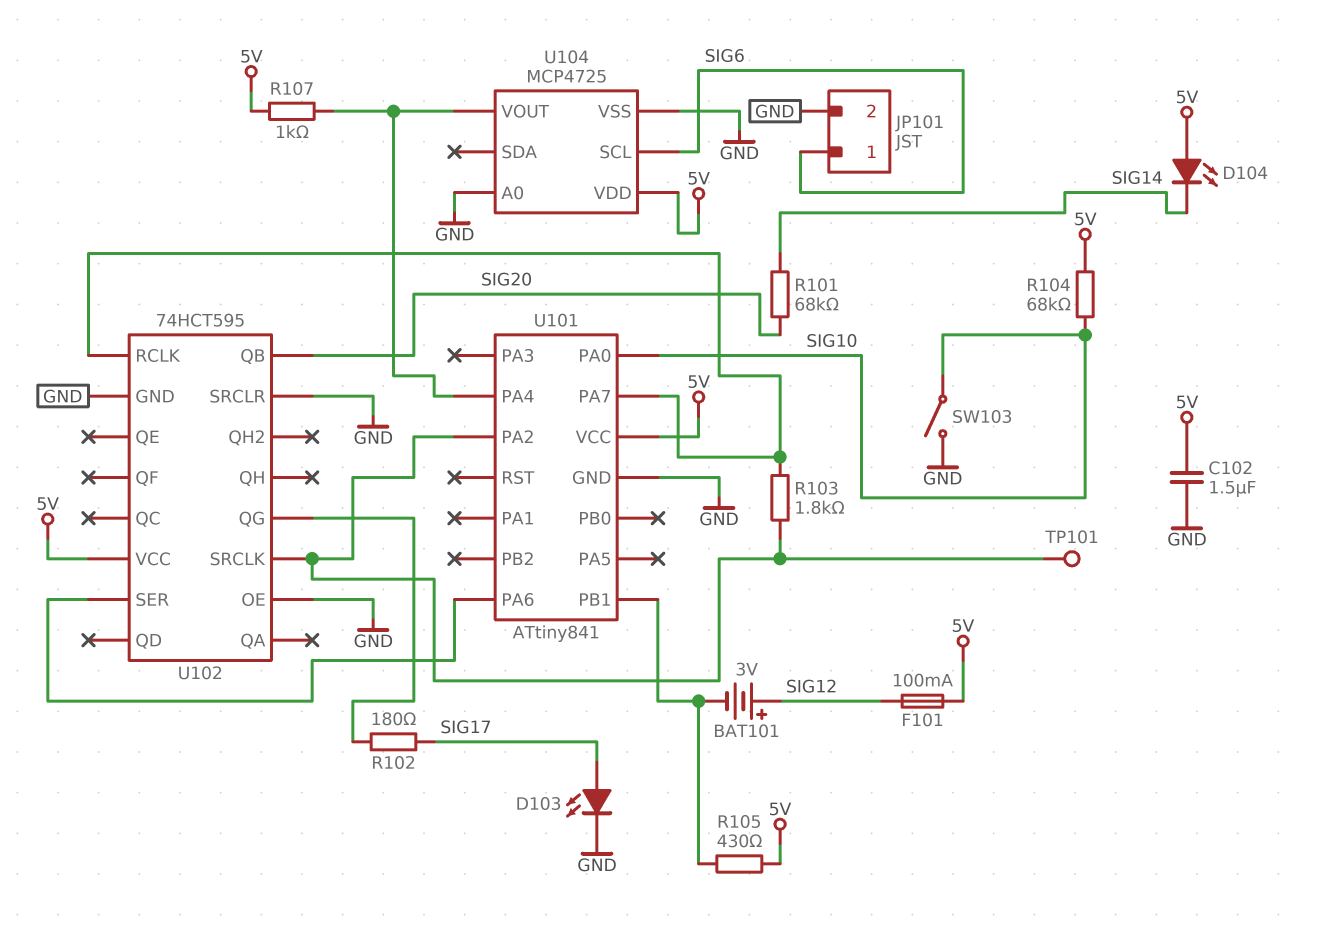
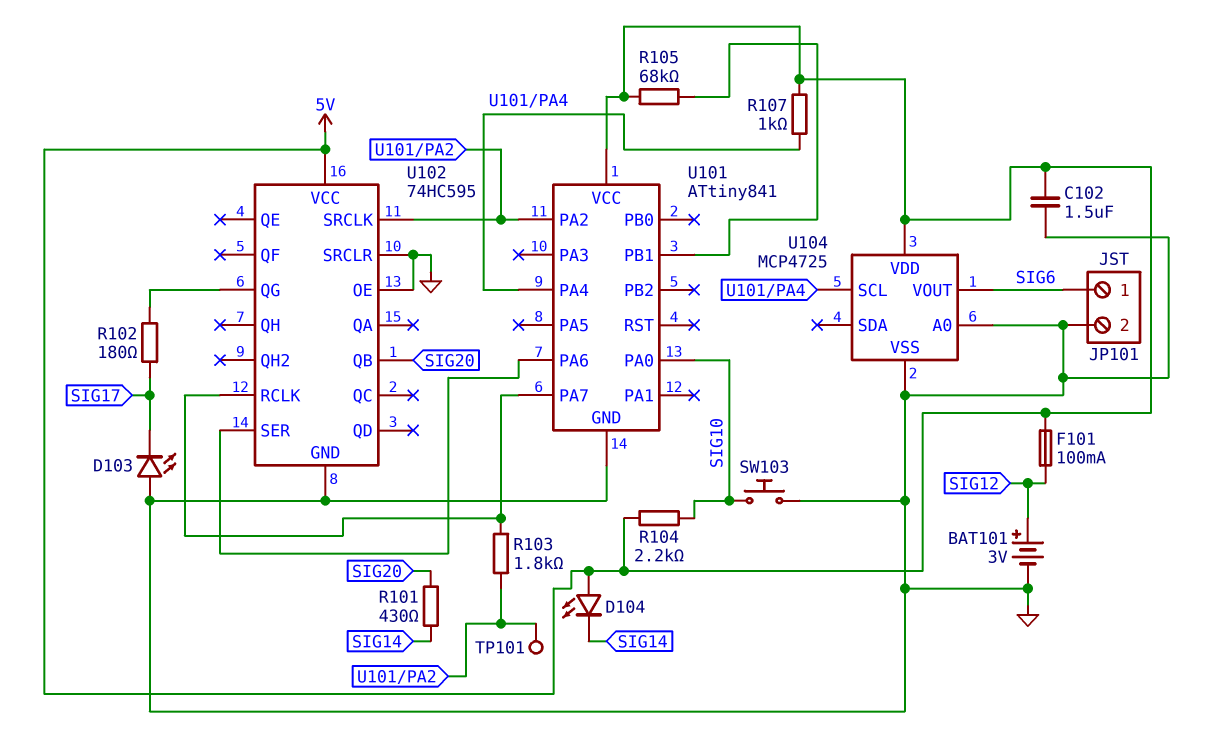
BAT101: 3V (plus SIG12, minus U101/PB1) -> 3V (plus SIG12, minus GND)
D103: LED (A SIG17, K GND) -> LED (A GND, K SIG17)
R101: 68k (SIG14, SIG20) -> 430 (SIG14, SIG20)
R104: 68k (5V, SIG10) -> 2.2k (5V, SIG10)
R105: 430 (5V, U101/PB1) -> 68k (5V, U101/PB1)
SW103: switch (GND, SIG10) -> button (GND, SIG10)
U102: 74HCT595 -> 74HC595
U104 pin SCL: SIG6 -> U101/PA4
U104 pin VOUT: U101/PA4 -> SIG6

